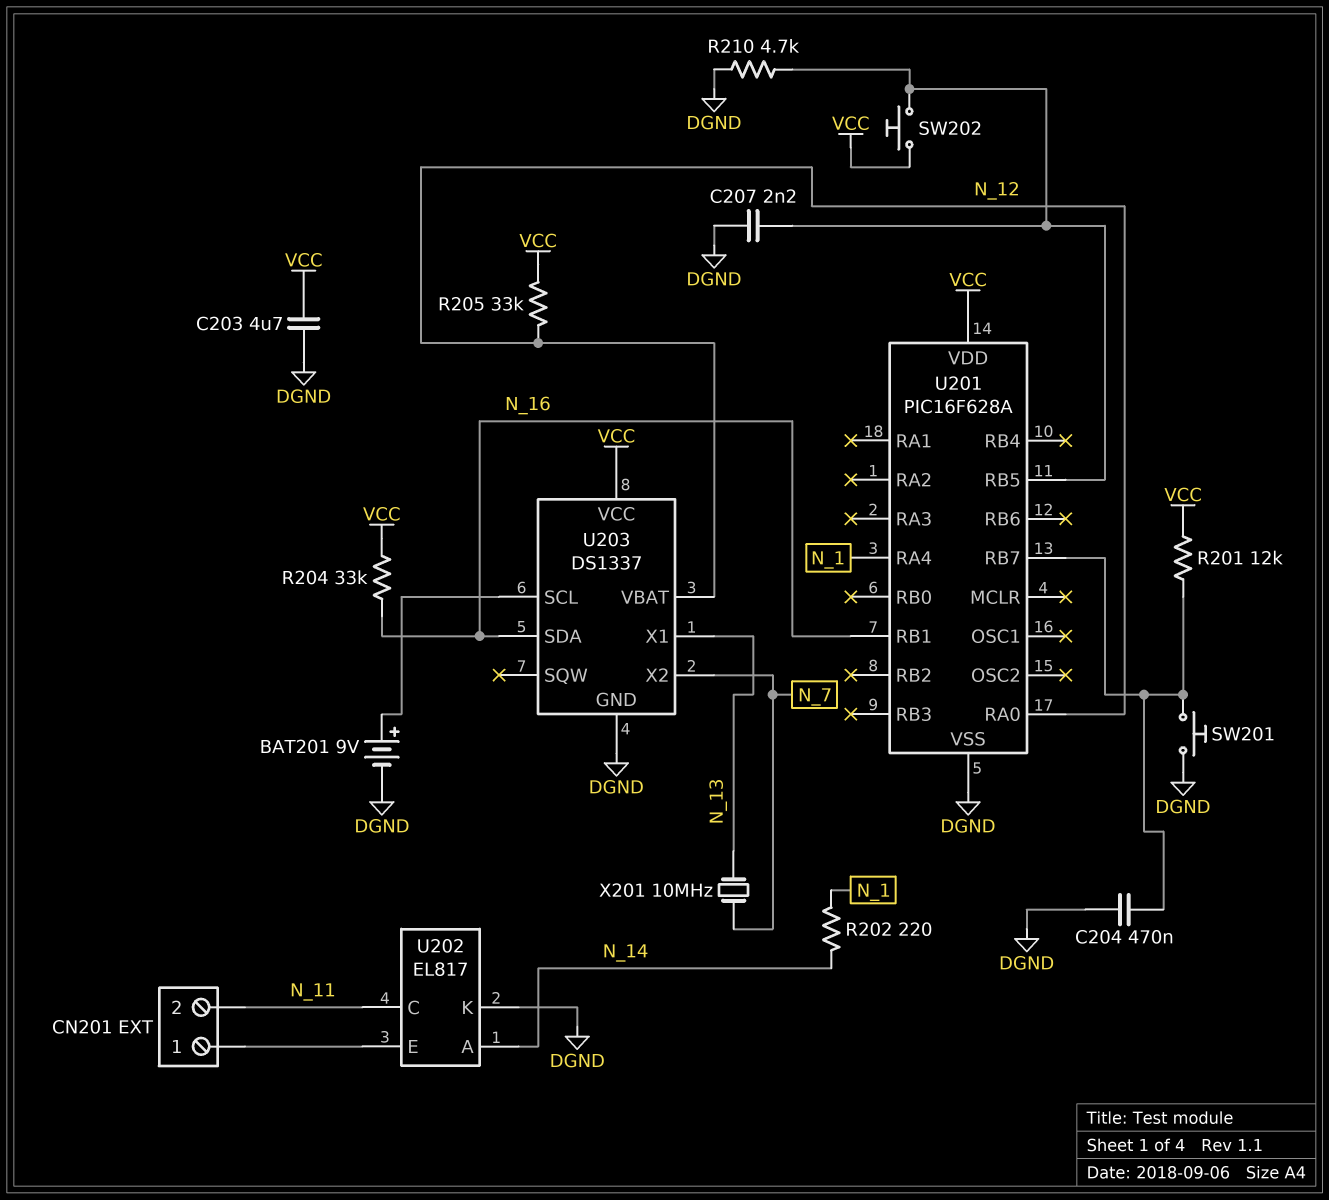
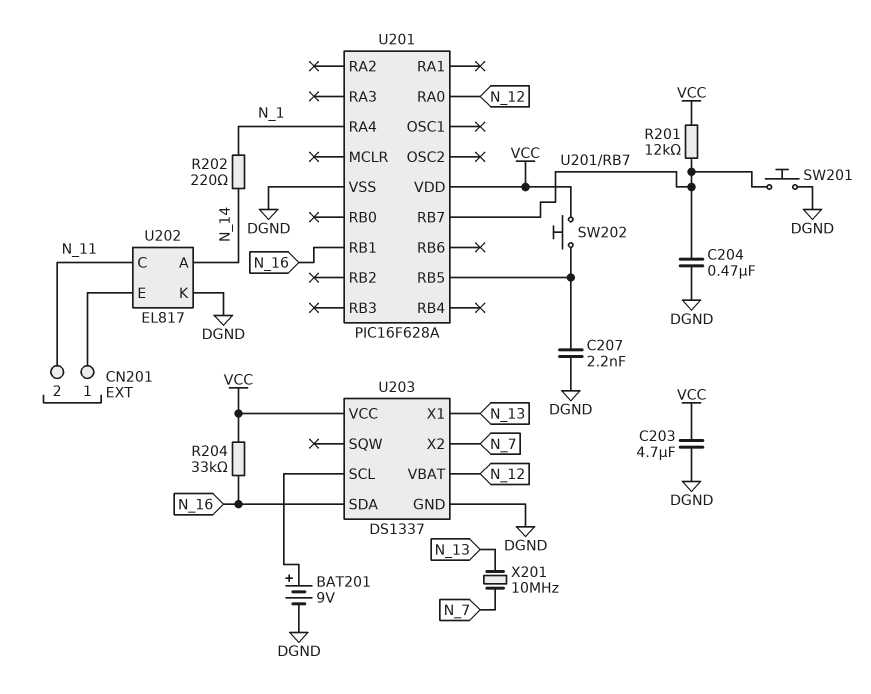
R205: 33k (N_12, VCC) -> none
R210: 4.7k (DGND, U201/RB5) -> none

